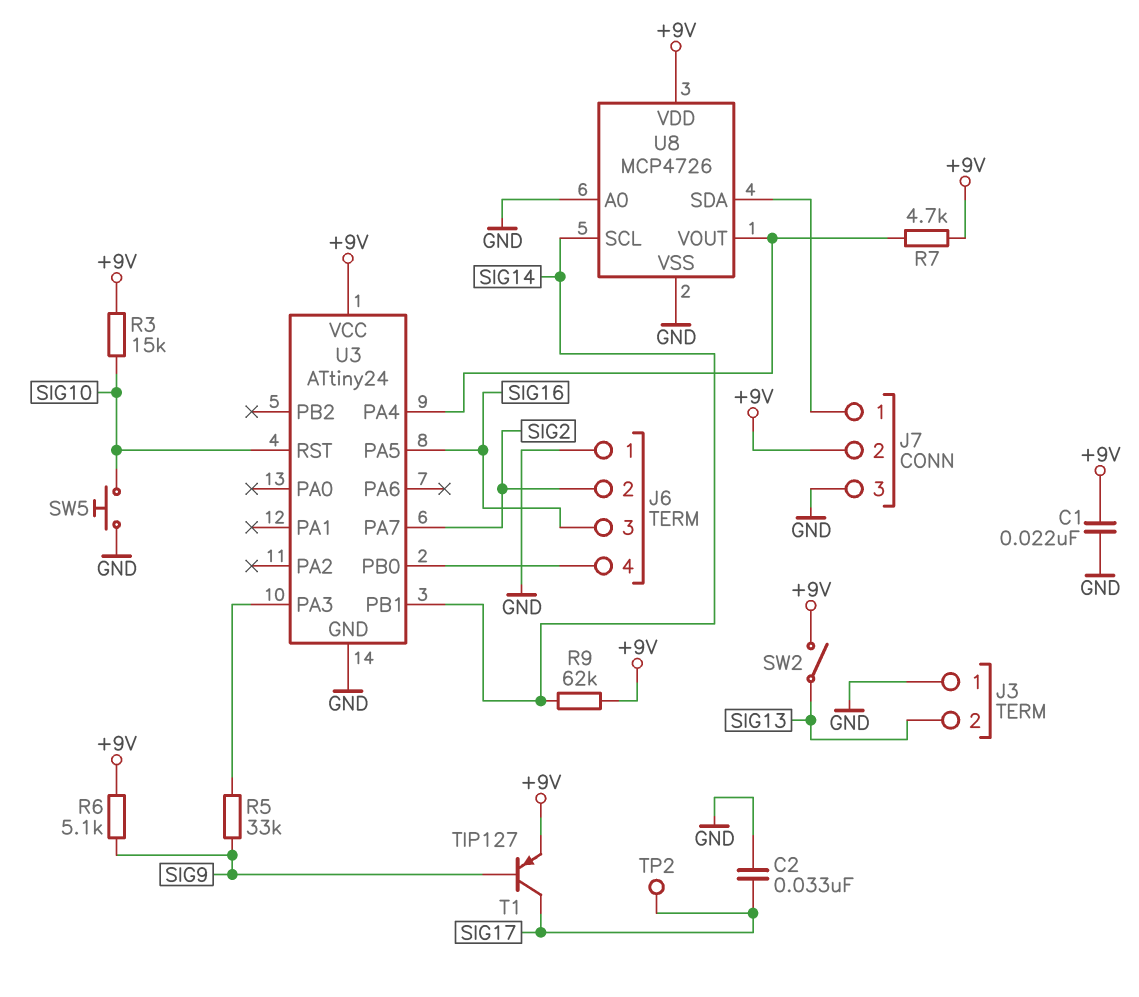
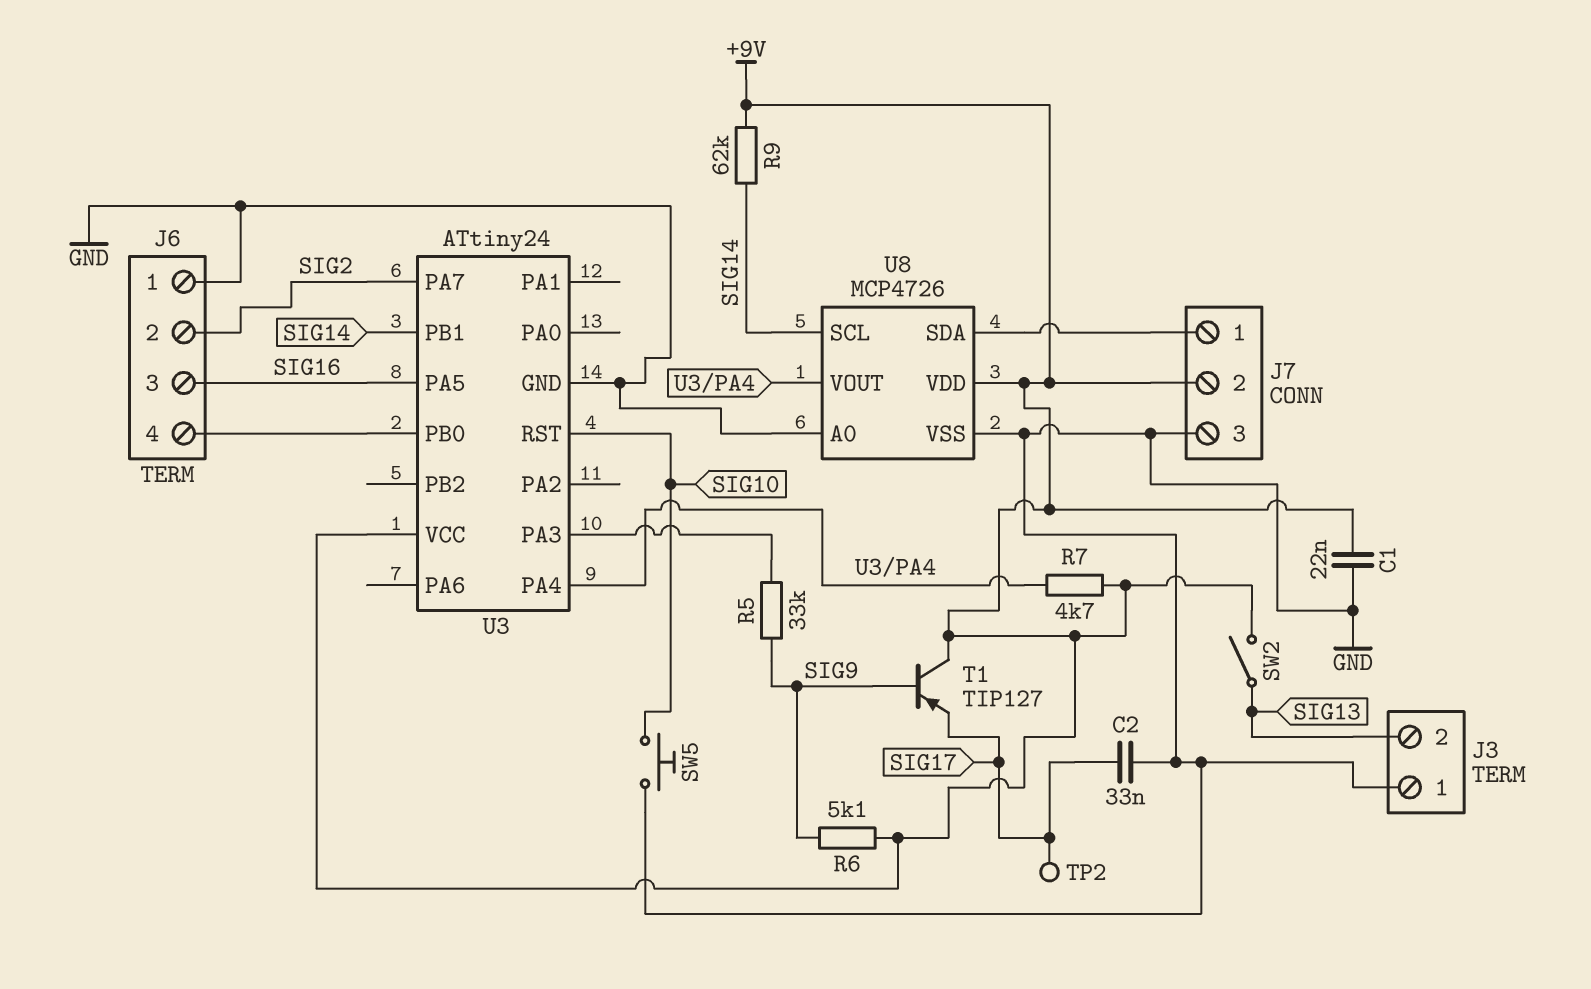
R3: 15k (+9V, SIG10) -> none
T1: PNP TIP127 (B SIG9, C SIG17, E +9V) -> PNP TIP127 (B SIG9, C +9V, E SIG17)

